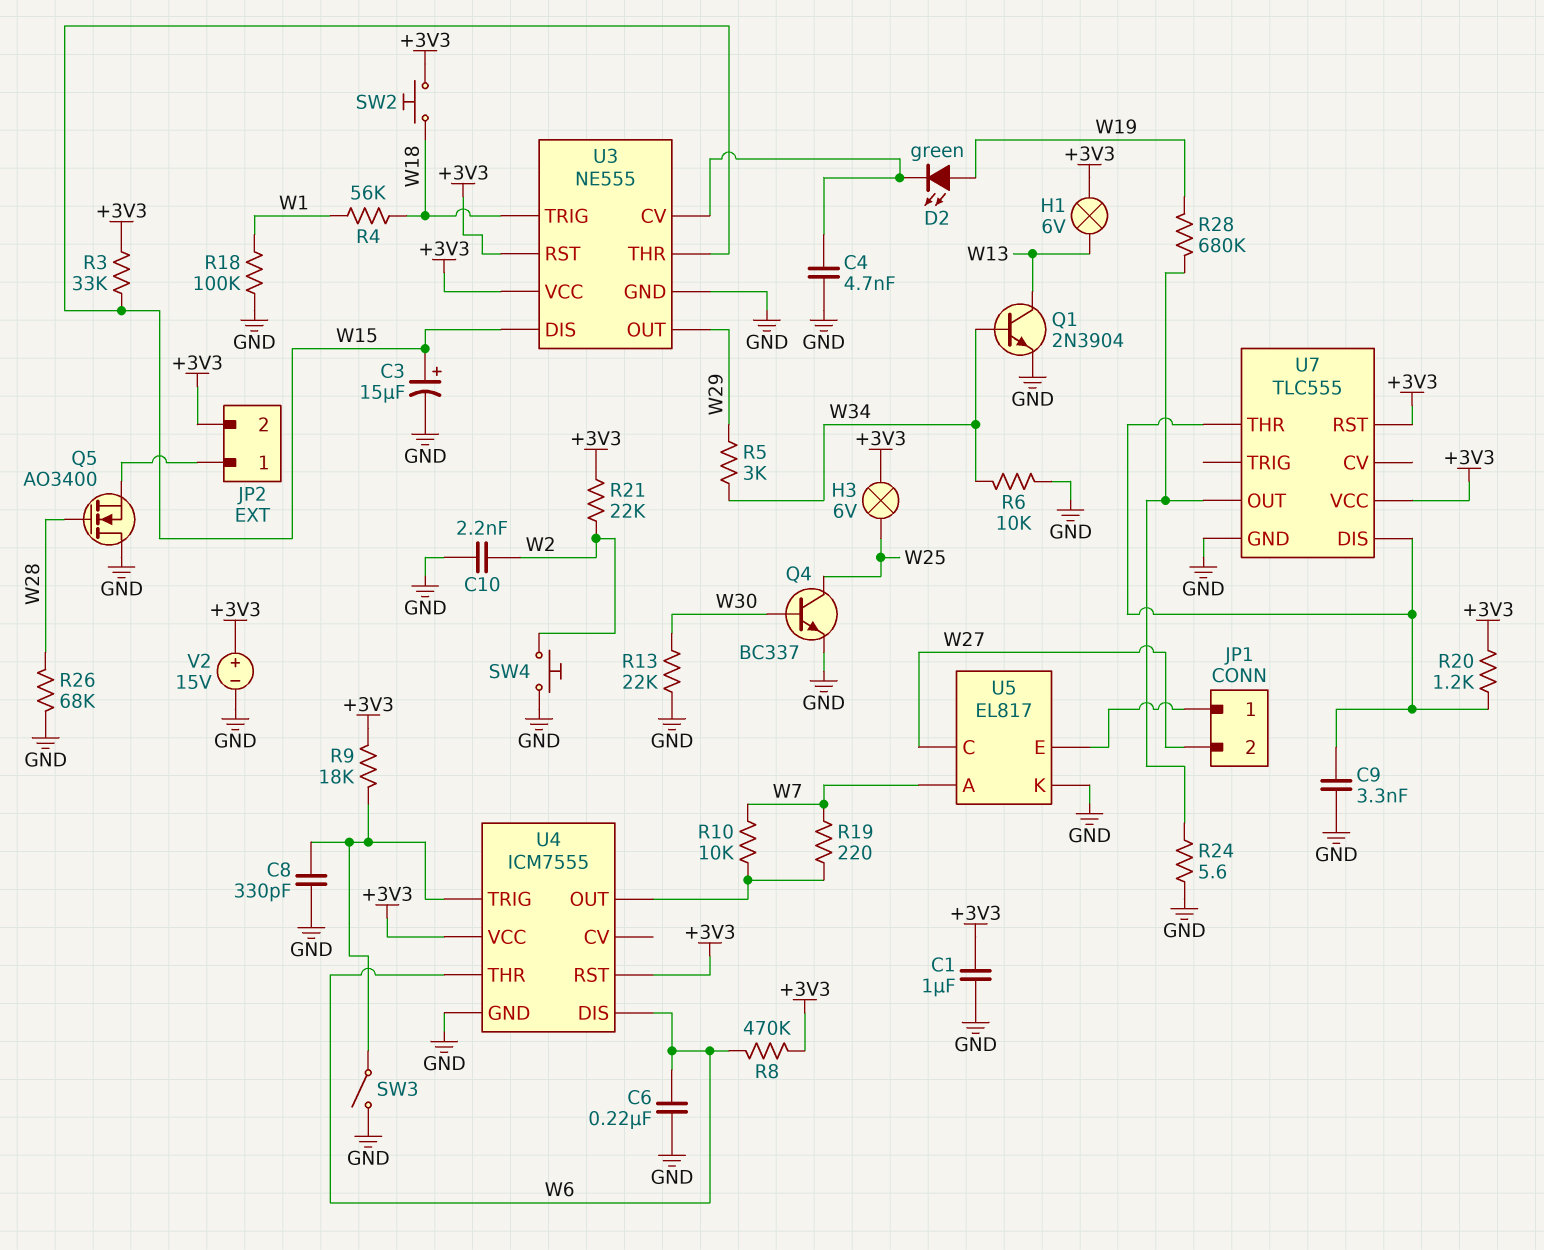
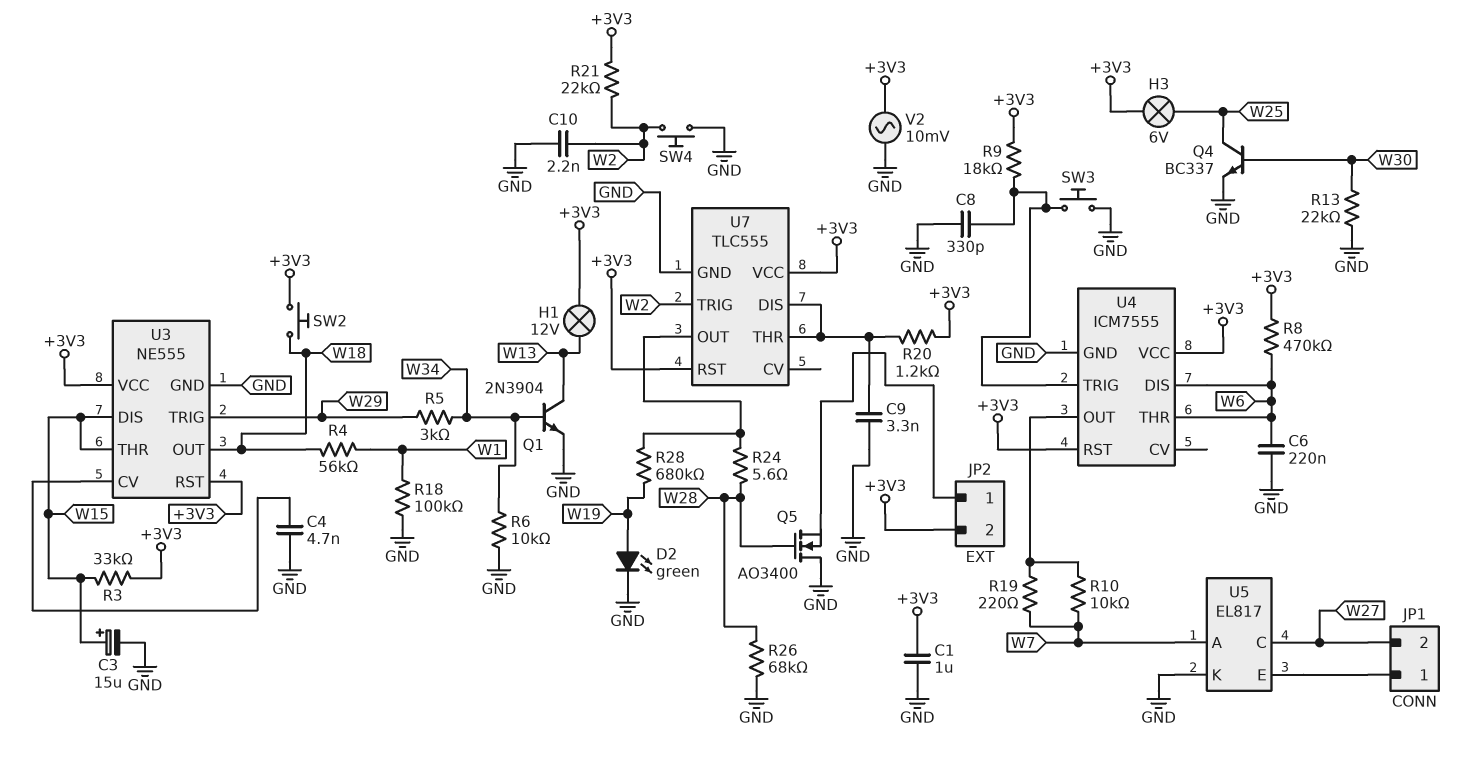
D2: LED green (A W19, K U3/CV) -> LED green (A W19, K GND)
H1: lamp 6V (+3V3, W13) -> lamp 12V (+3V3, W13)
R24: 5.6 (GND, U7/OUT) -> 5.6 (U7/OUT, W28)
SW3: switch (GND, U4/TRIG) -> button (GND, U4/TRIG)
U3 pin OUT: W29 -> W18
U3 pin TRIG: W18 -> W29
U7 pin TRIG: none -> W2
V2: 15V (plus +3V3, minus GND) -> AC 10mV (+3V3, GND)

